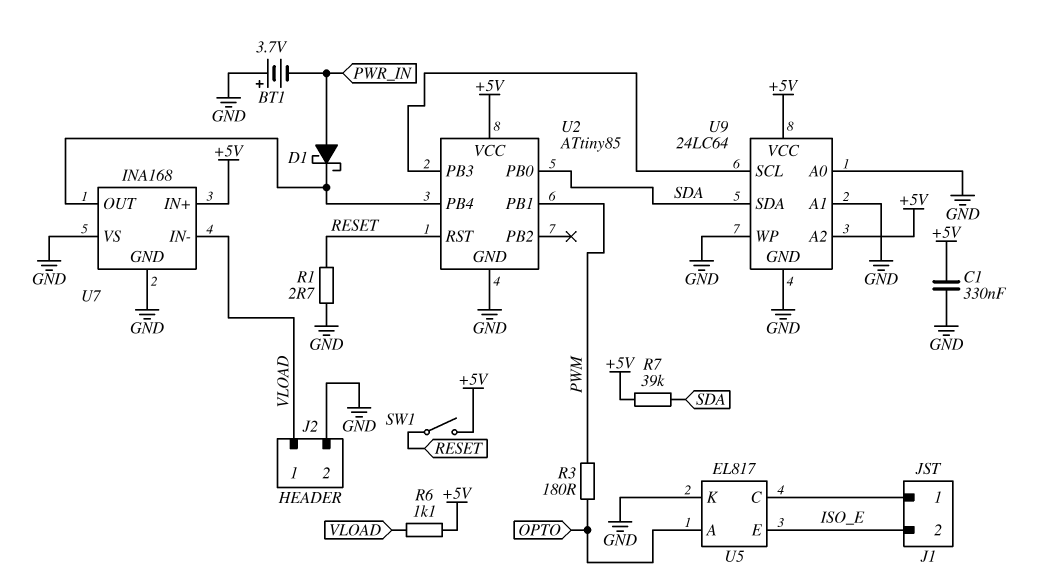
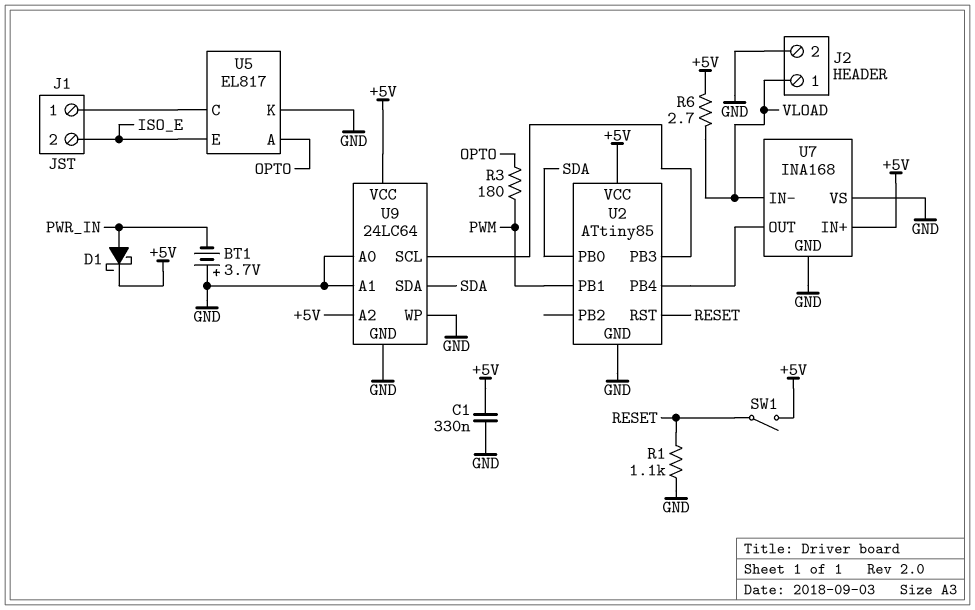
D1: schottky (A PWR_IN, K U2/PB4) -> schottky (A PWR_IN, K +5V)
R1: 2.7 (GND, RESET) -> 1.1k (GND, RESET)
R6: 1.1k (+5V, VLOAD) -> 2.7 (+5V, VLOAD)
R7: 39k (+5V, SDA) -> none

